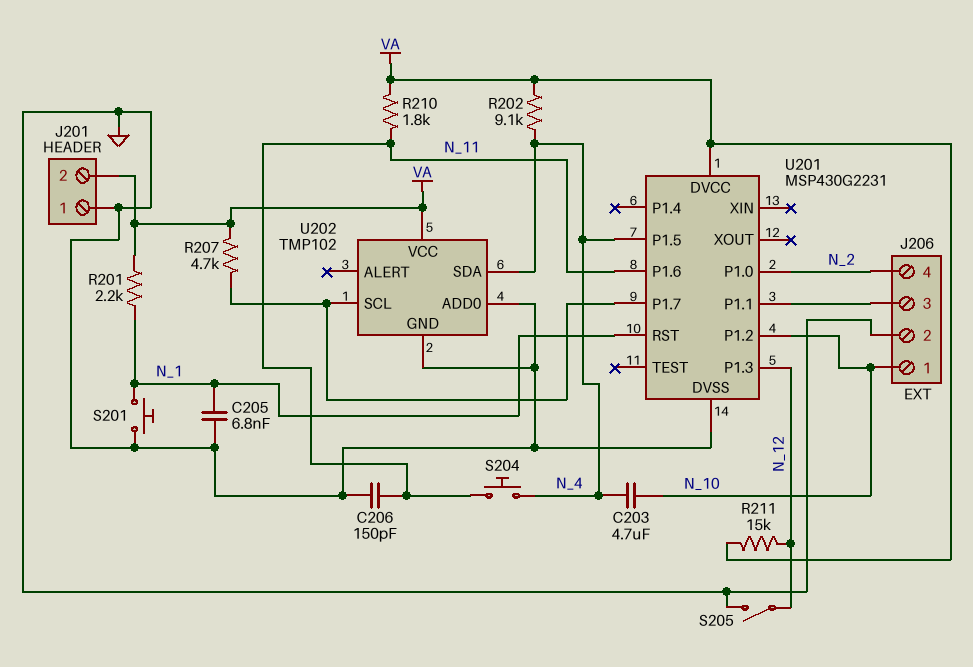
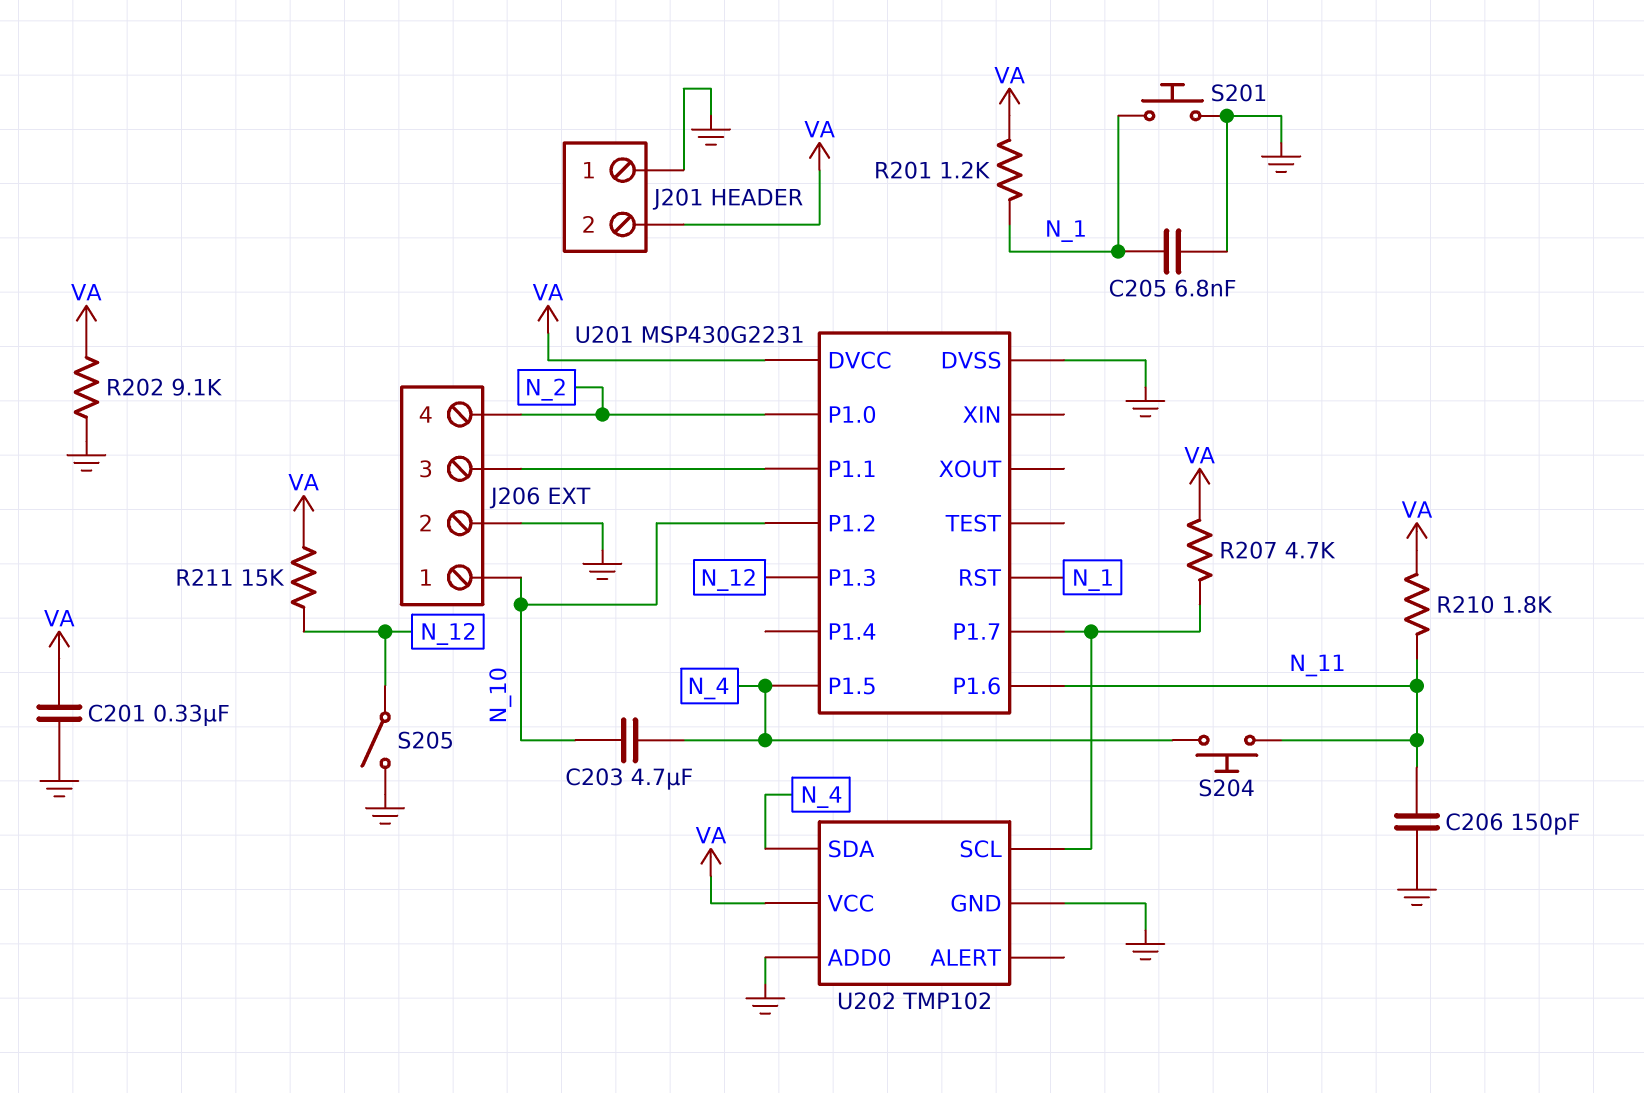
C201: none -> 330nF (GND, VA)
R201: 2.2k (N_1, VA) -> 1.2k (N_1, VA)
R202: 9.1k (N_4, VA) -> 9.1k (GND, VA)

